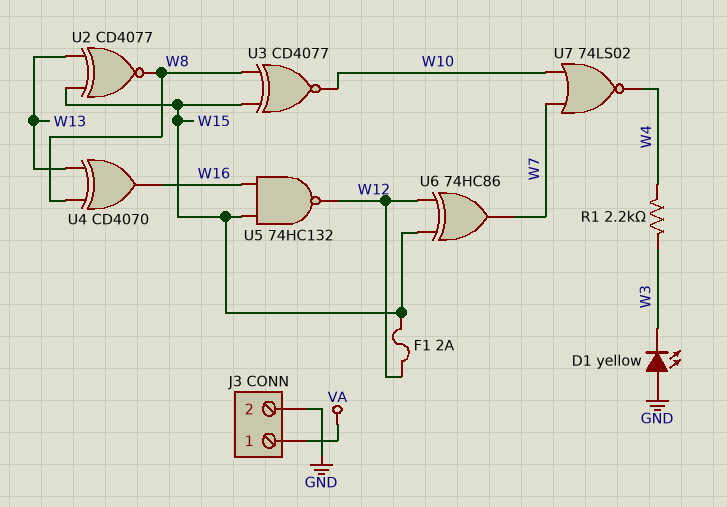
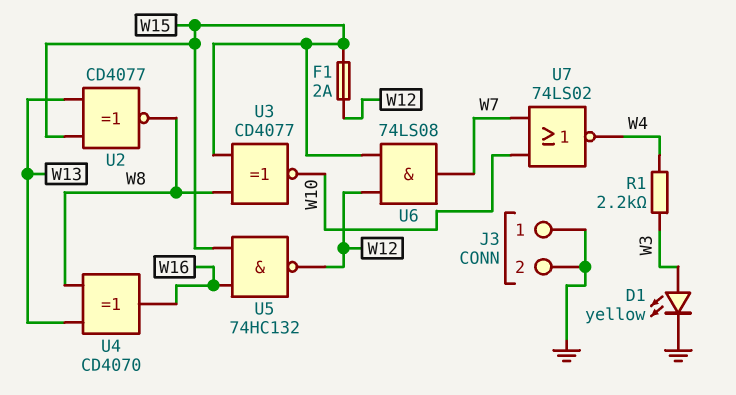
D1: LED yellow (A GND, K W3) -> LED yellow (A W3, K GND)
J3 pin 1: VA -> GND
U6: XOR 74HC86 (in W12, in W15, out W7) -> AND 74LS08 (in W12, in W15, out W7)

